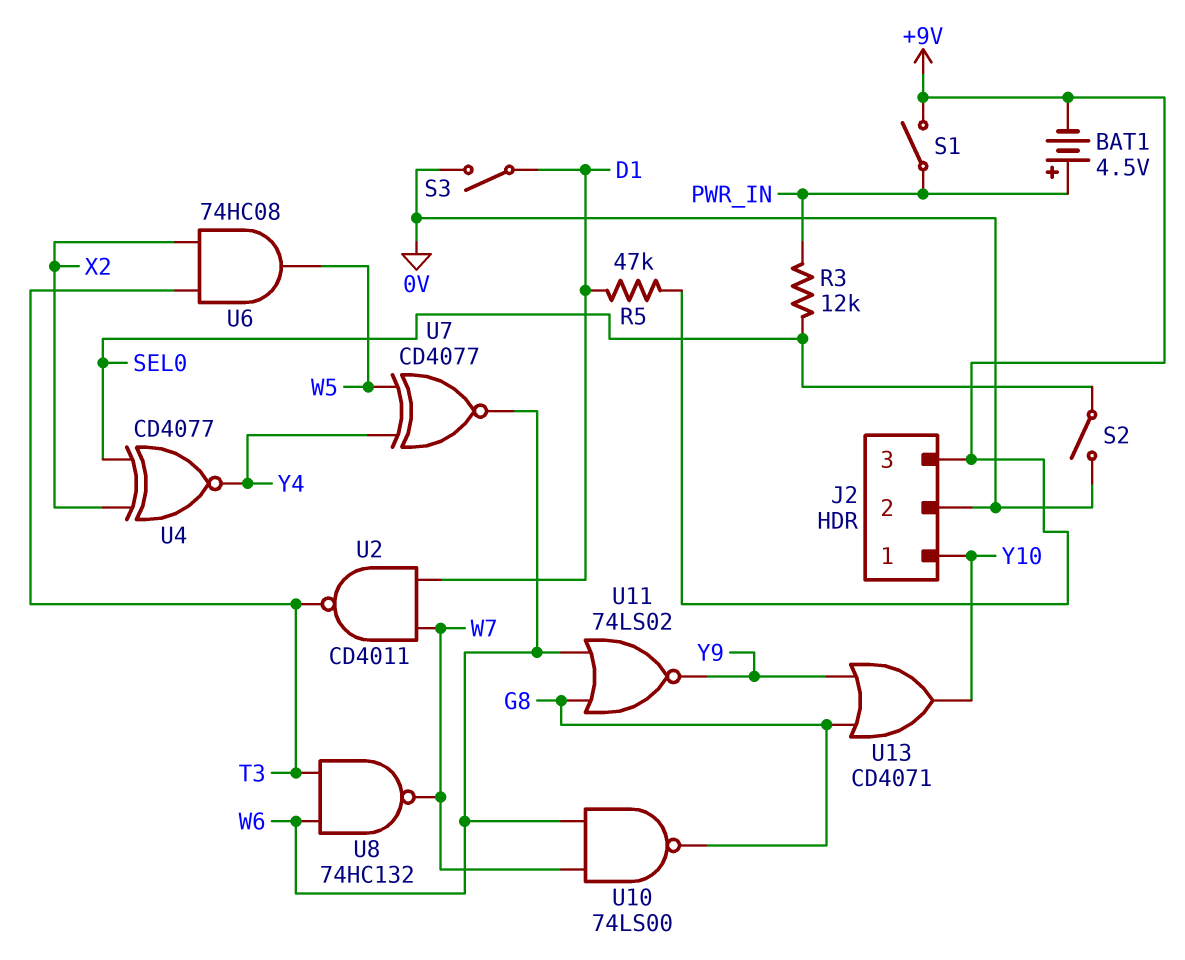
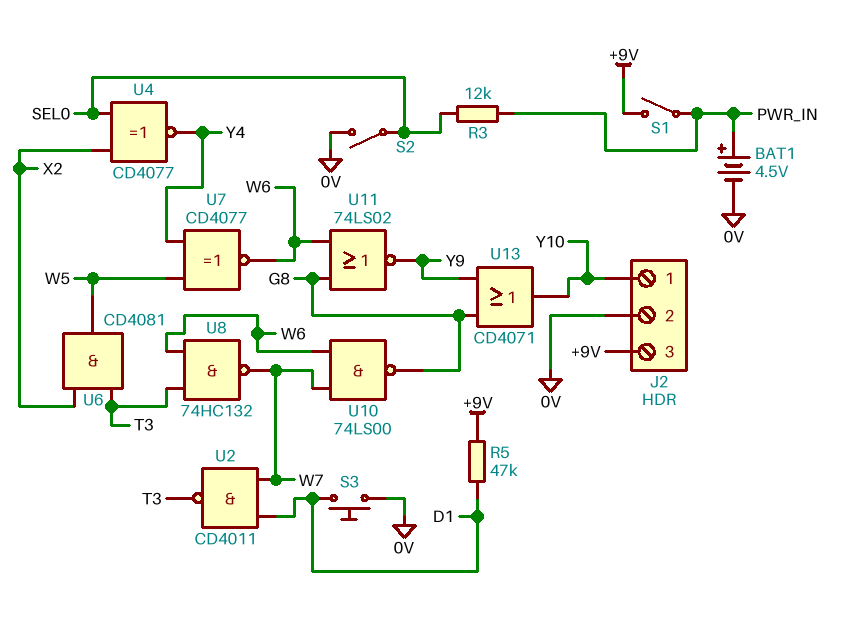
BAT1: 4.5V (plus PWR_IN, minus +9V) -> 4.5V (plus PWR_IN, minus 0V)
S3: switch (0V, D1) -> button (0V, D1)
U6: AND 74HC08 (in T3, in X2, out W5) -> AND CD4081 (in T3, in X2, out W5)

